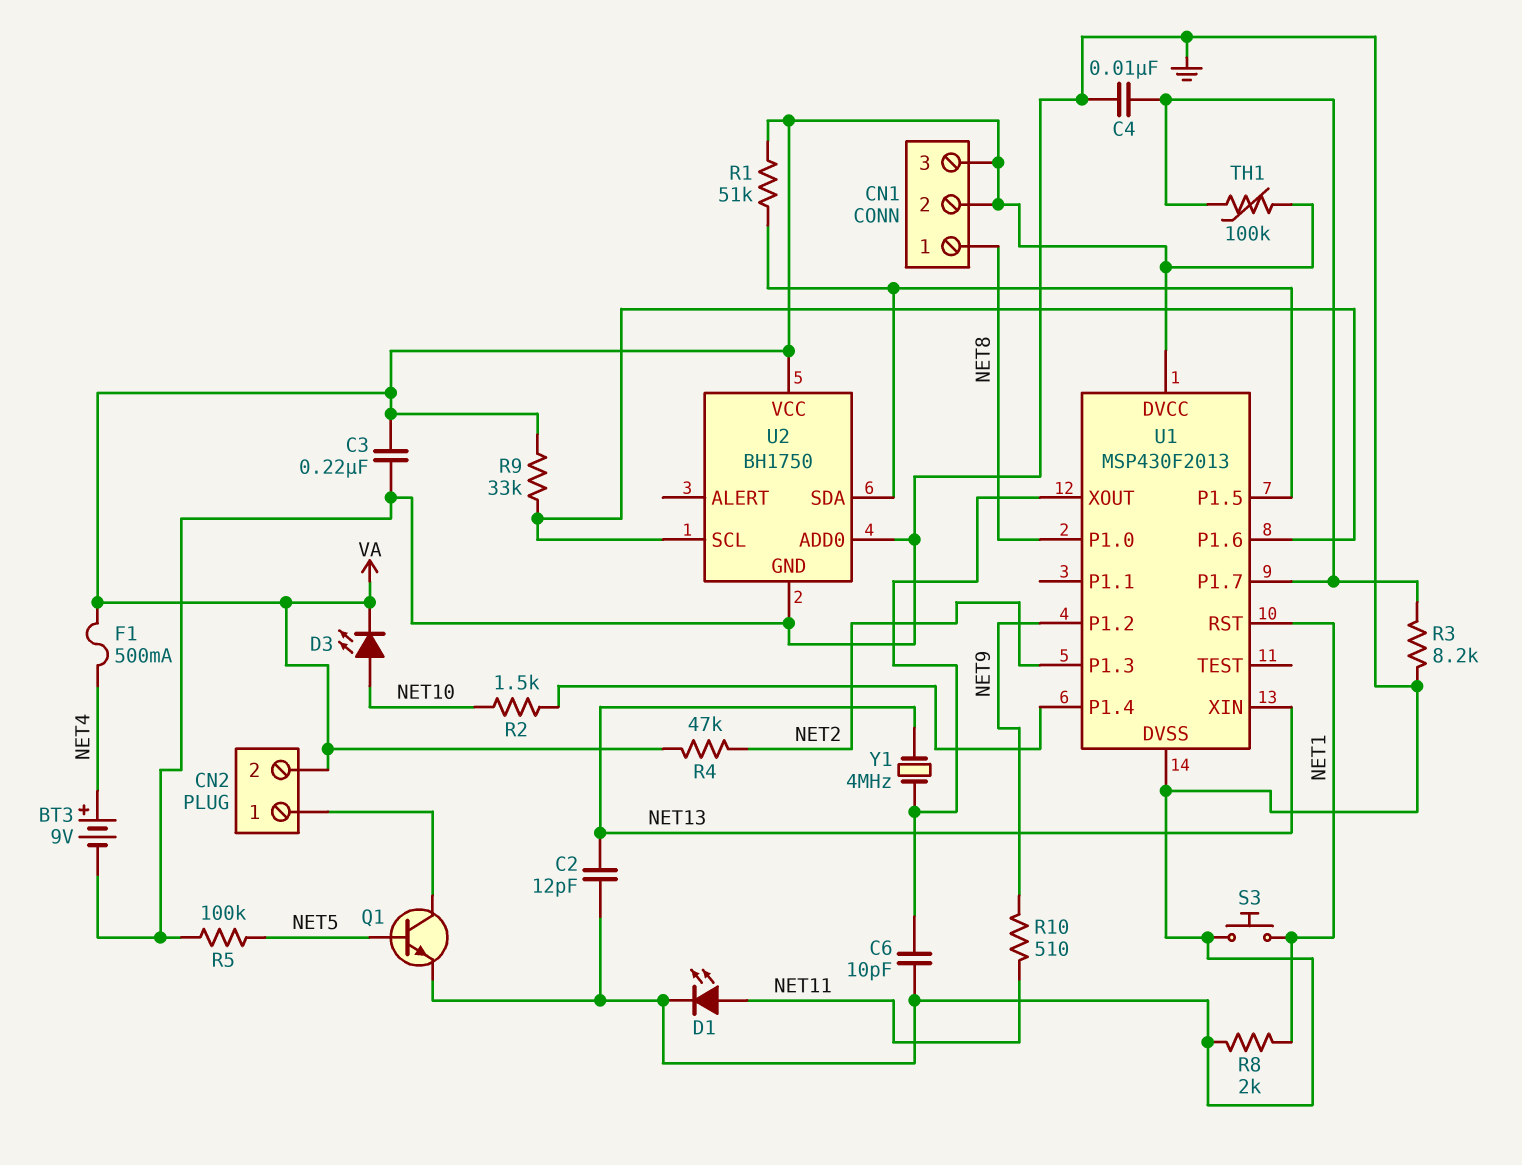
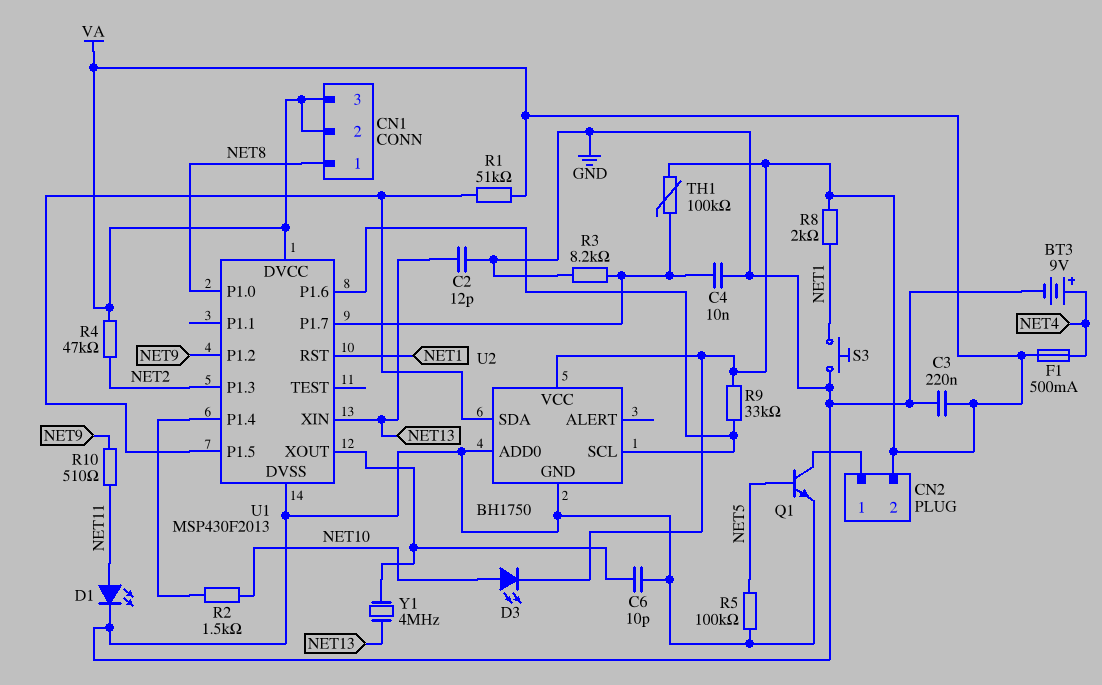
R8: 2k (GND, NET1) -> 2k (NET1, VA)

